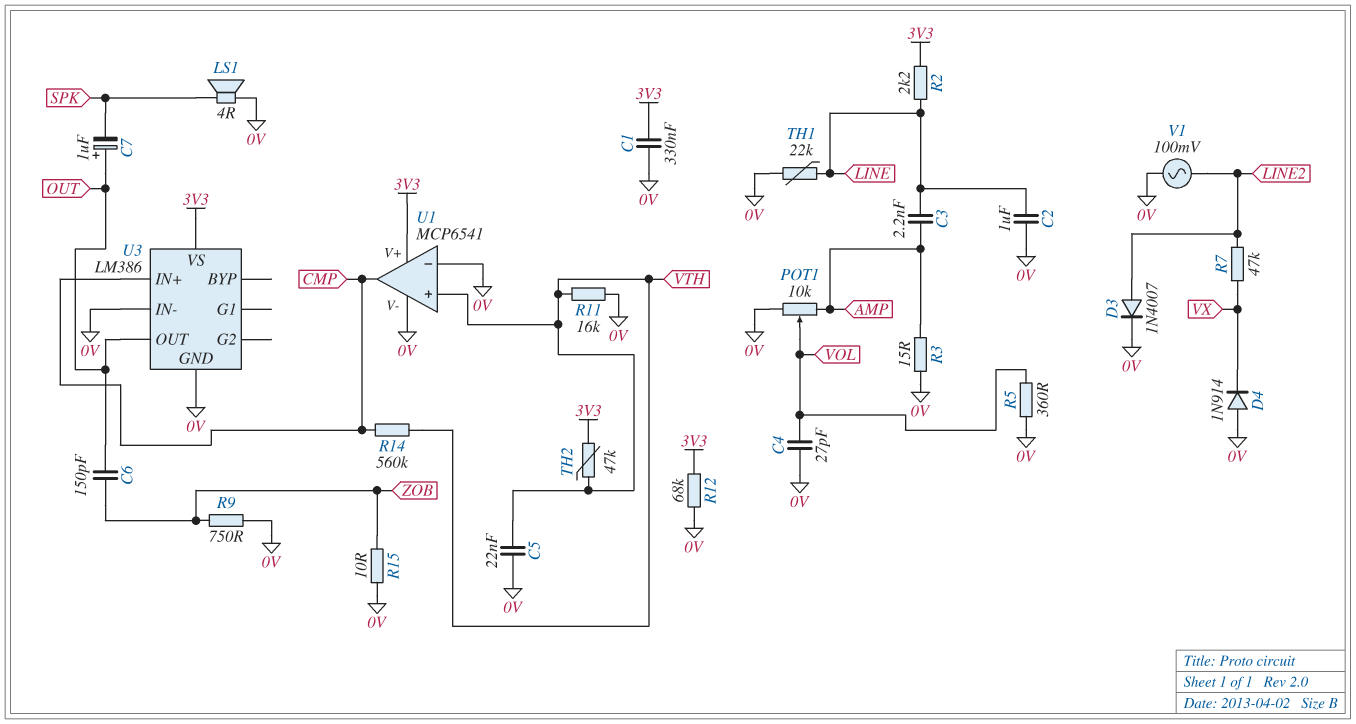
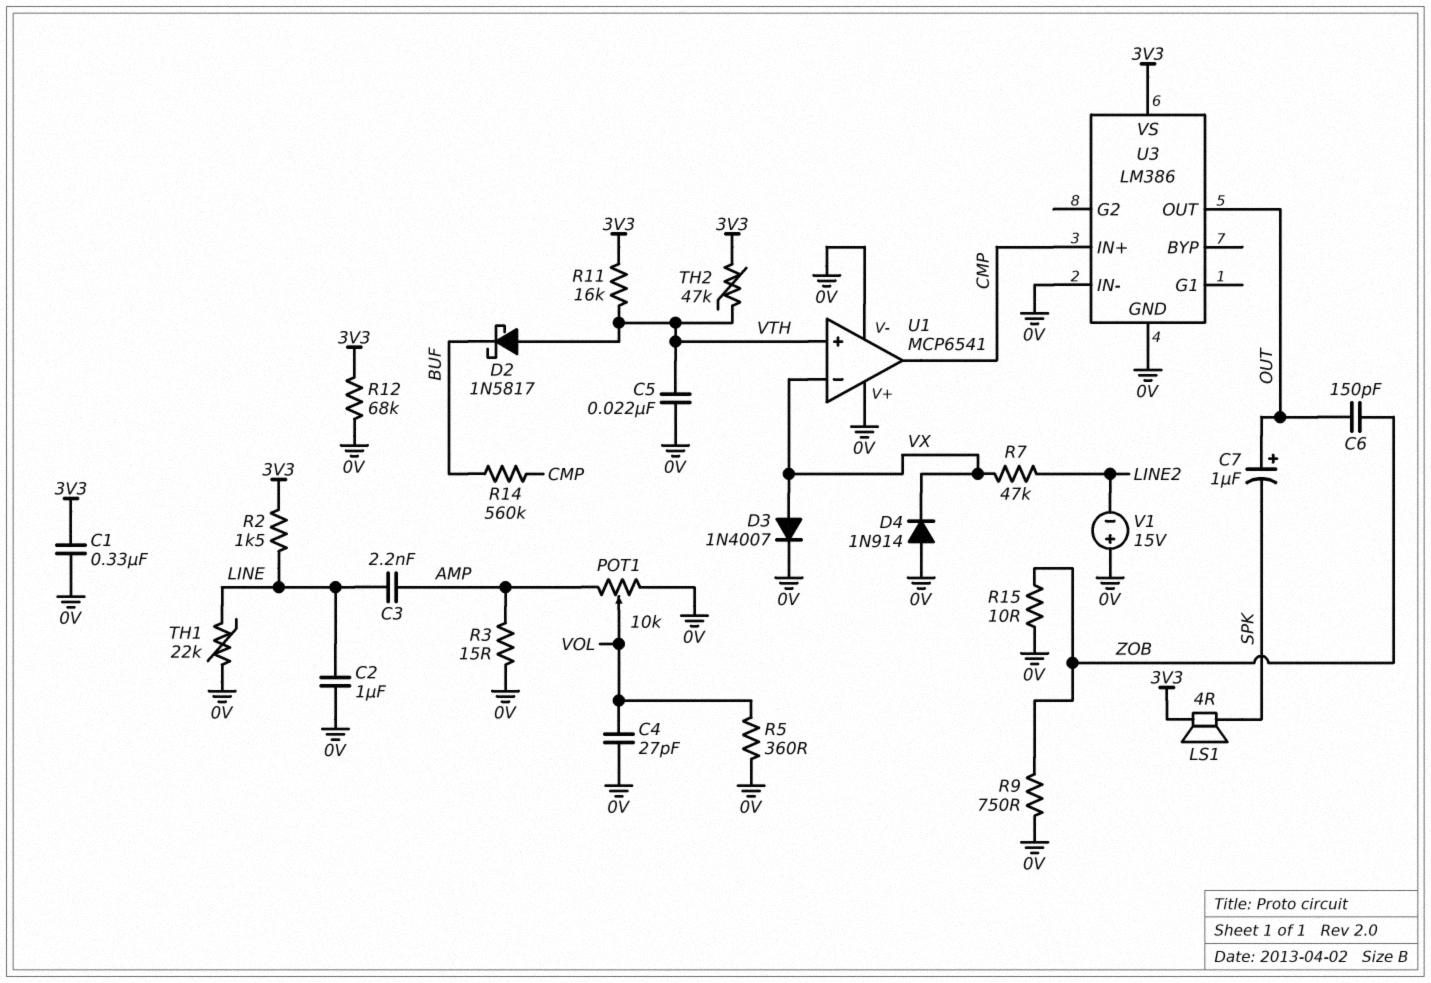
D2: none -> schottky 1N5817 (A VTH, K BUF)
D3: diode 1N4007 (A LINE2, K 0V) -> diode 1N4007 (A VX, K 0V)
LS1: speaker 4R (0V, SPK) -> speaker 4R (3V3, SPK)
R2: 2.2k (3V3, LINE) -> 1.5k (3V3, LINE)
R11: 16k (0V, VTH) -> 16k (3V3, VTH)
R14: 560k (CMP, VTH) -> 560k (BUF, CMP)
U1 pin V+: 3V3 -> 0V
U1 pin in-: 0V -> VX
V1: AC 100mV (0V, LINE2) -> 15V (plus 0V, minus LINE2)

